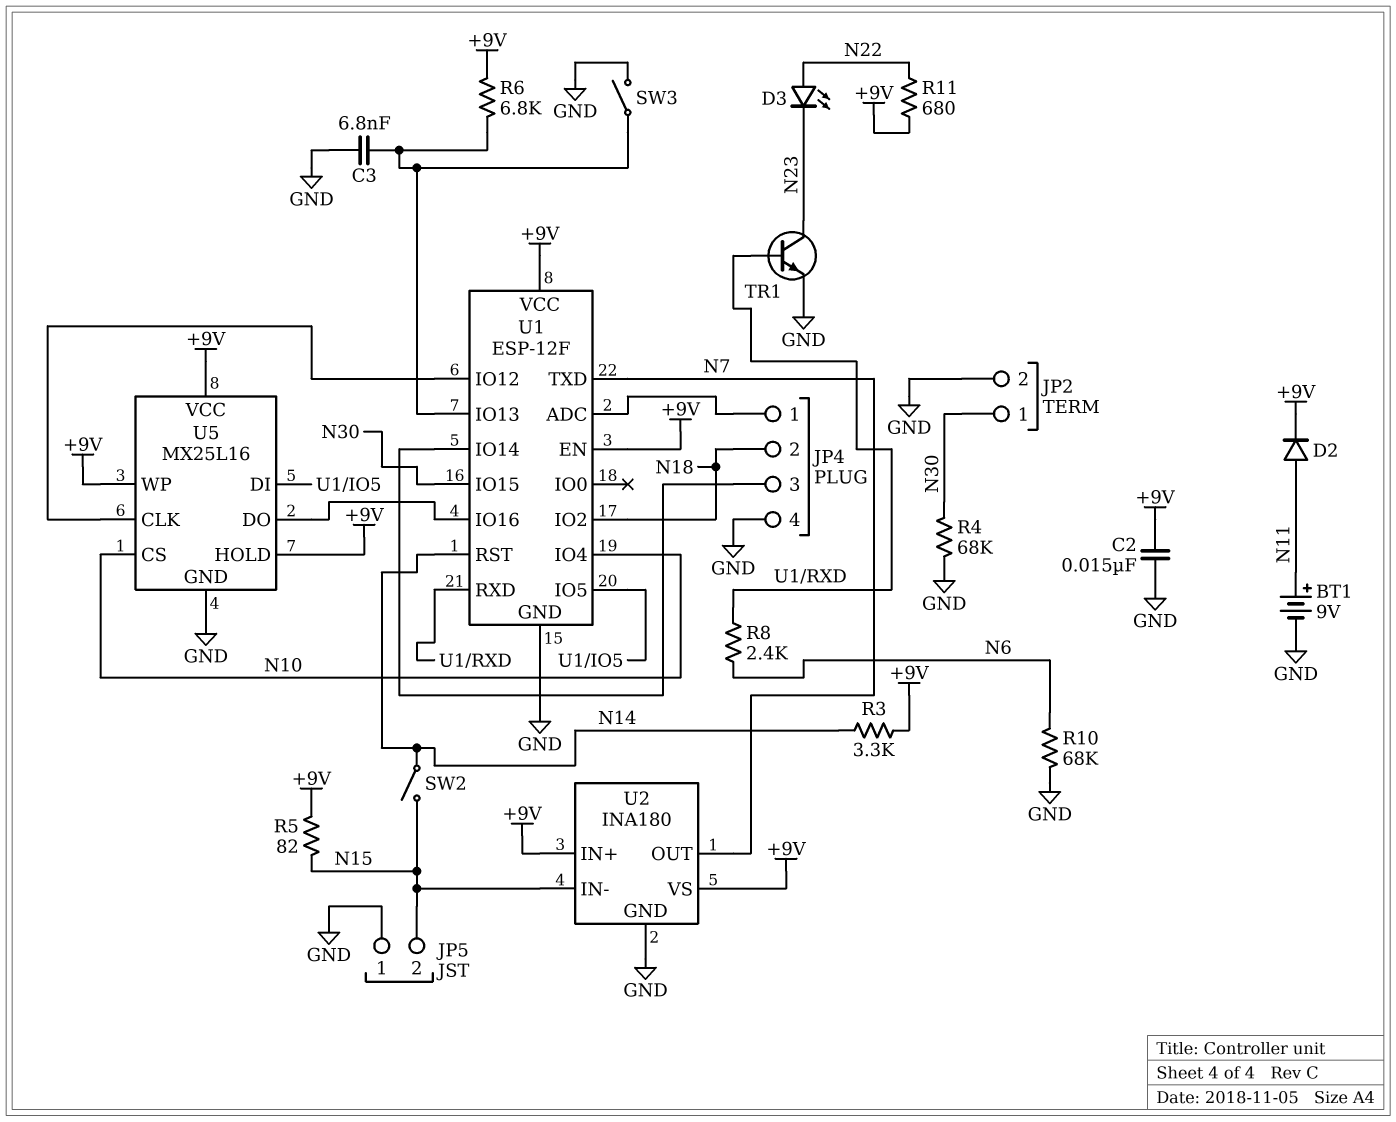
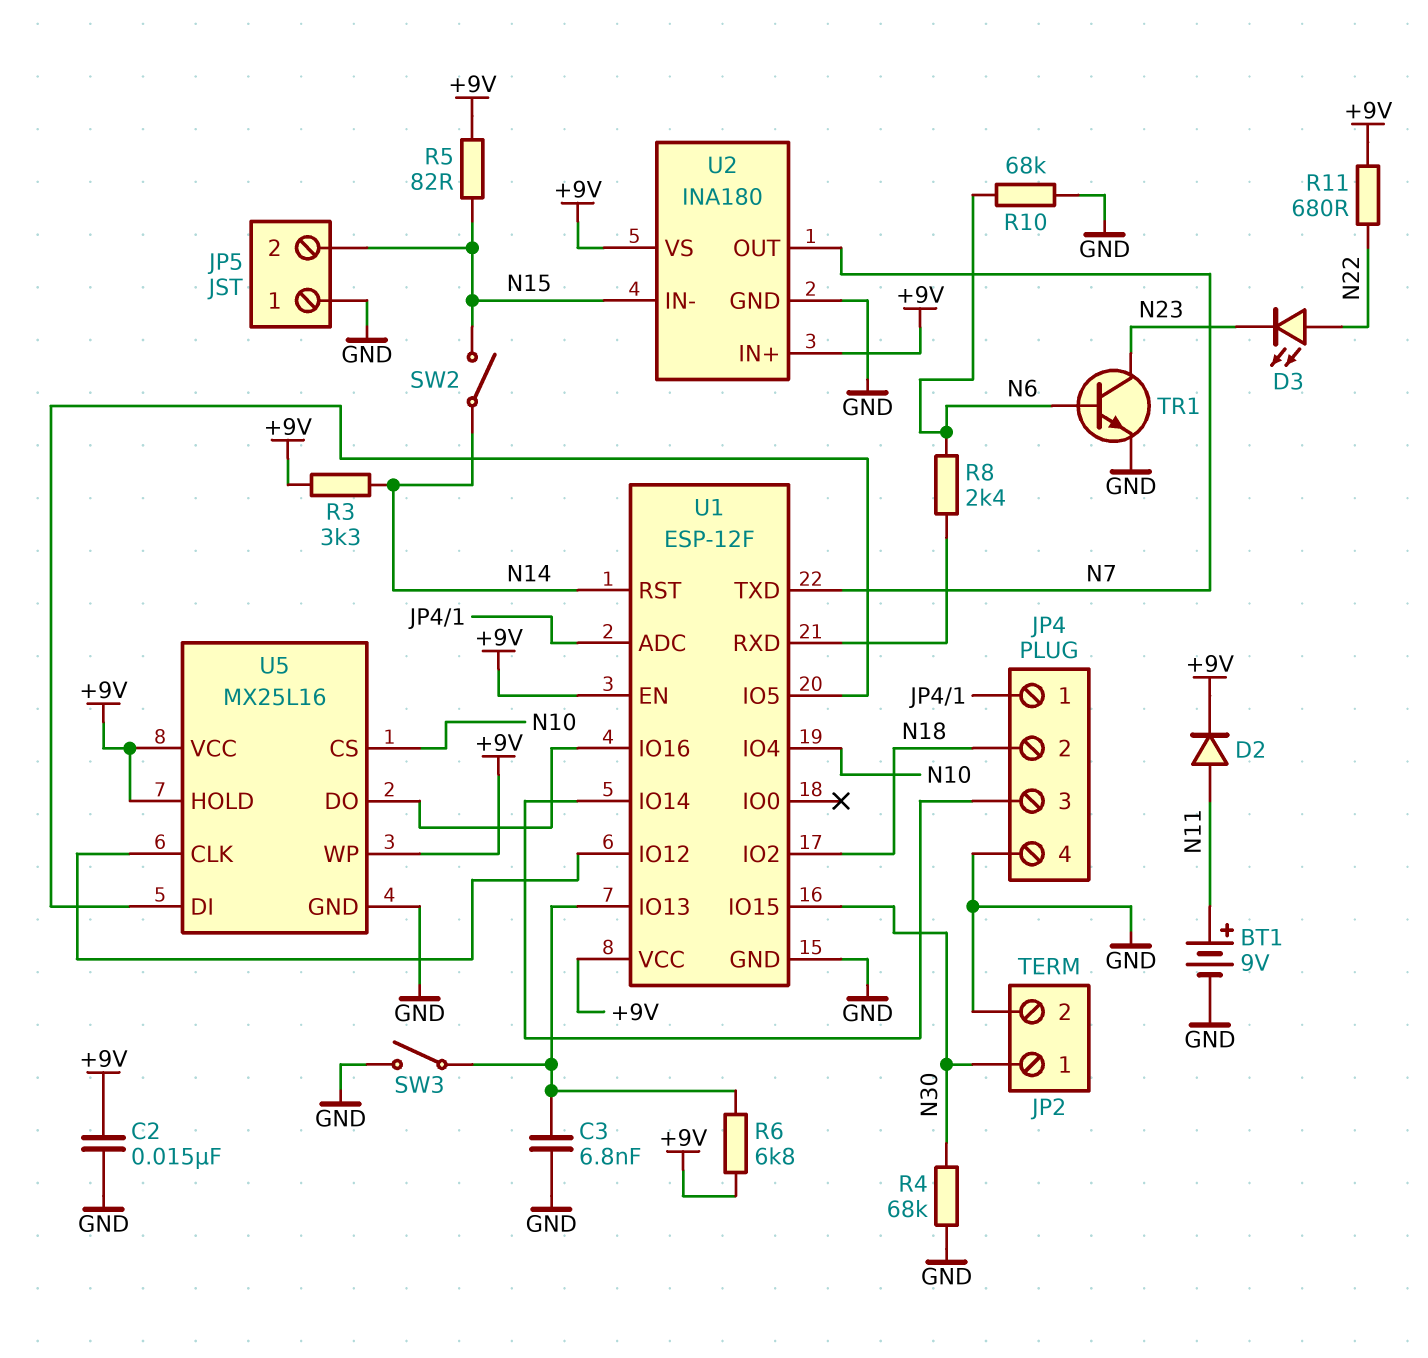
TR1: NPN (B U1/RXD, C N23, E GND) -> NPN (B N6, C N23, E GND)

